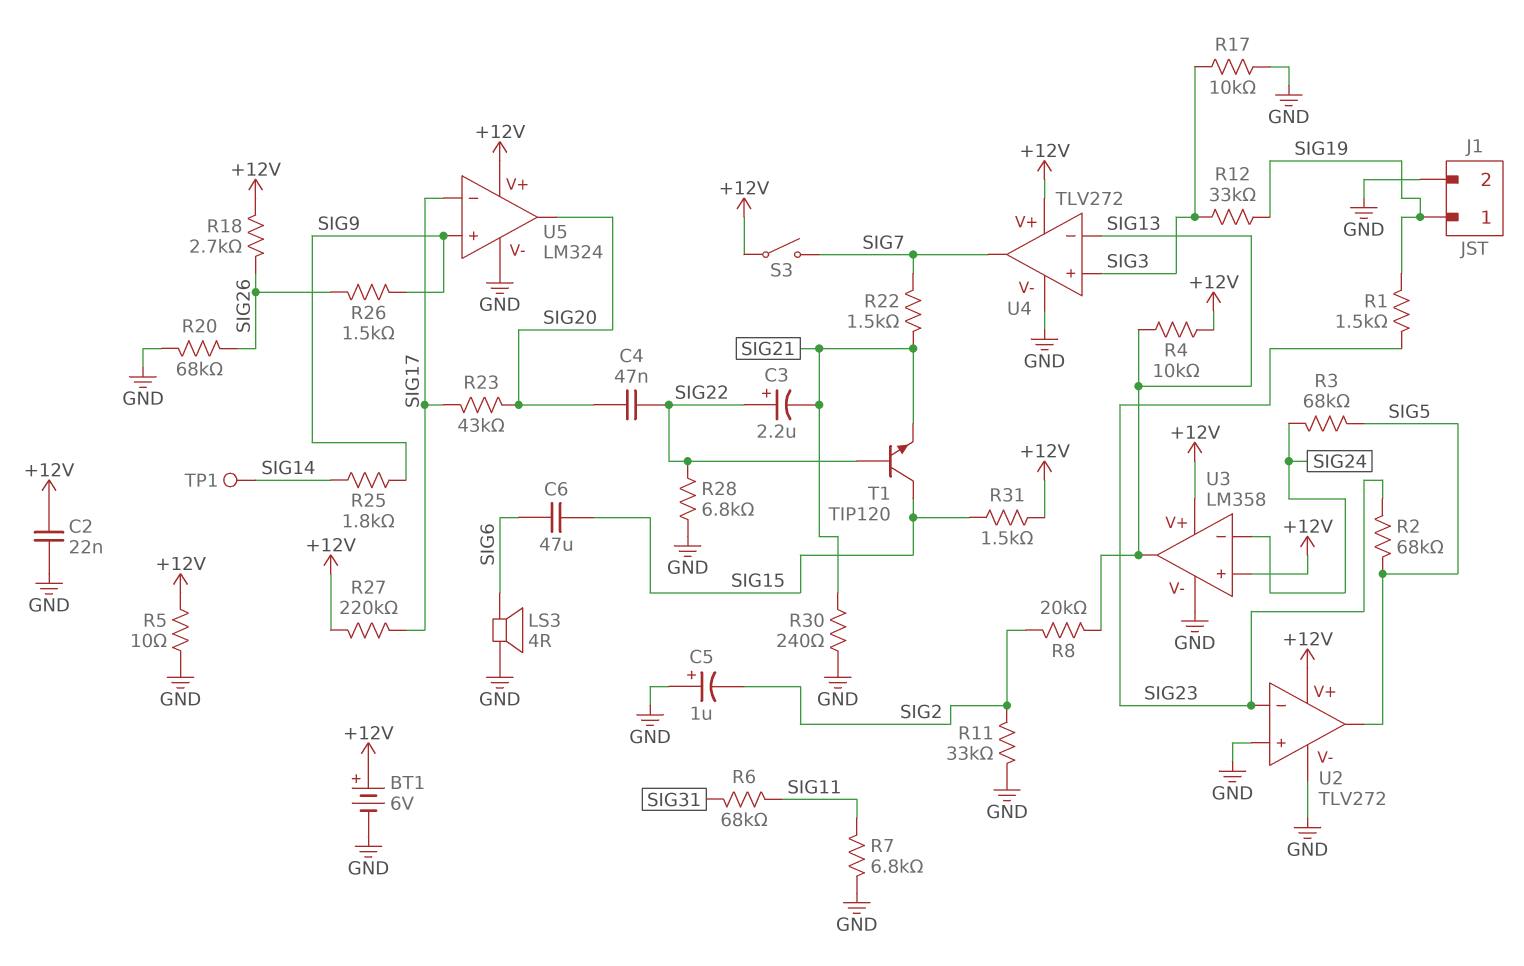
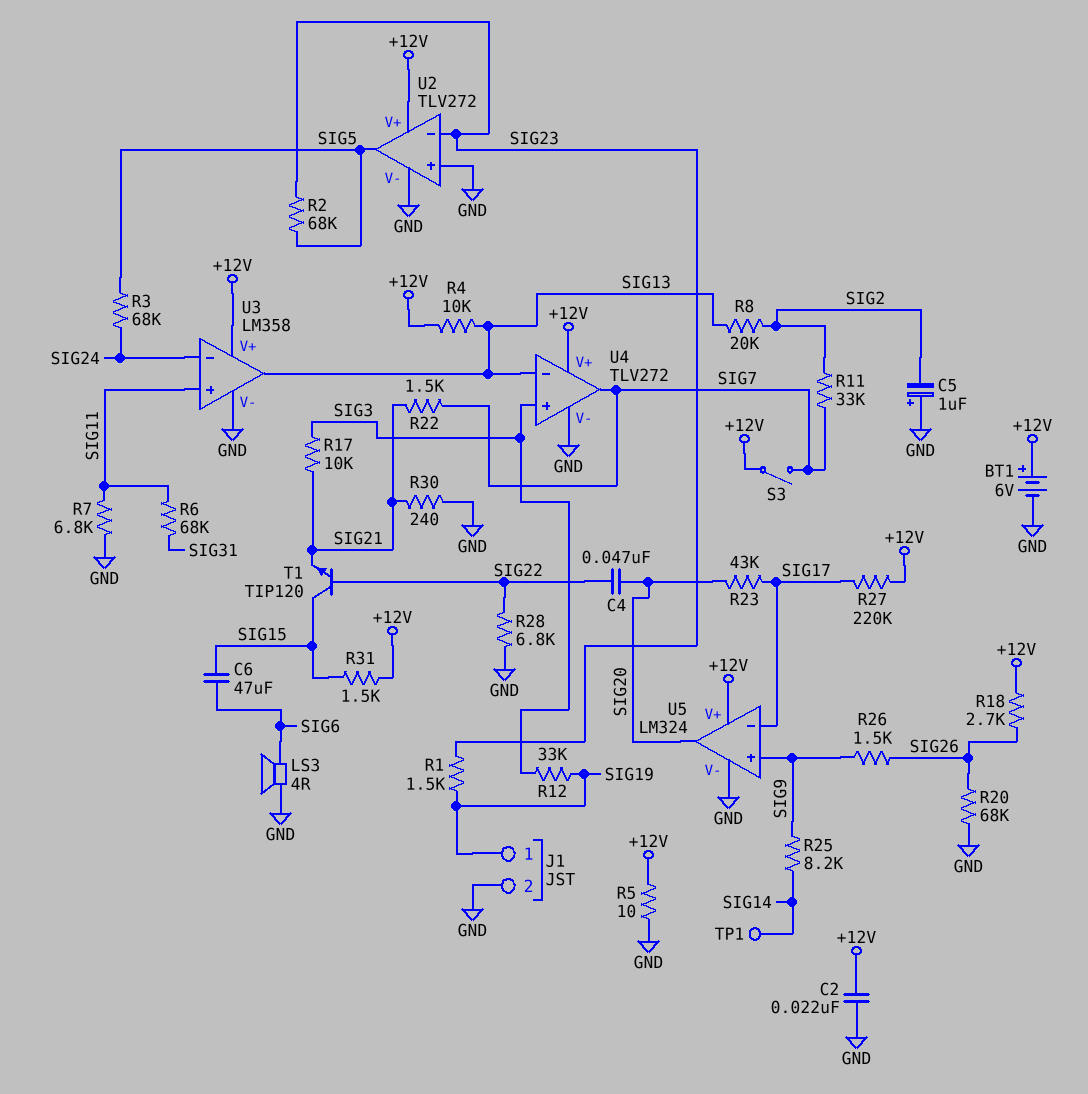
C3: 2.2uF (plus SIG22, minus SIG21) -> none
R11: 33k (GND, SIG2) -> 33k (SIG2, SIG7)
R17: 10k (GND, SIG3) -> 10k (SIG3, SIG21)
R25: 1.8k (SIG9, SIG14) -> 8.2k (SIG9, SIG14)
U3 pin in+: +12V -> SIG11

